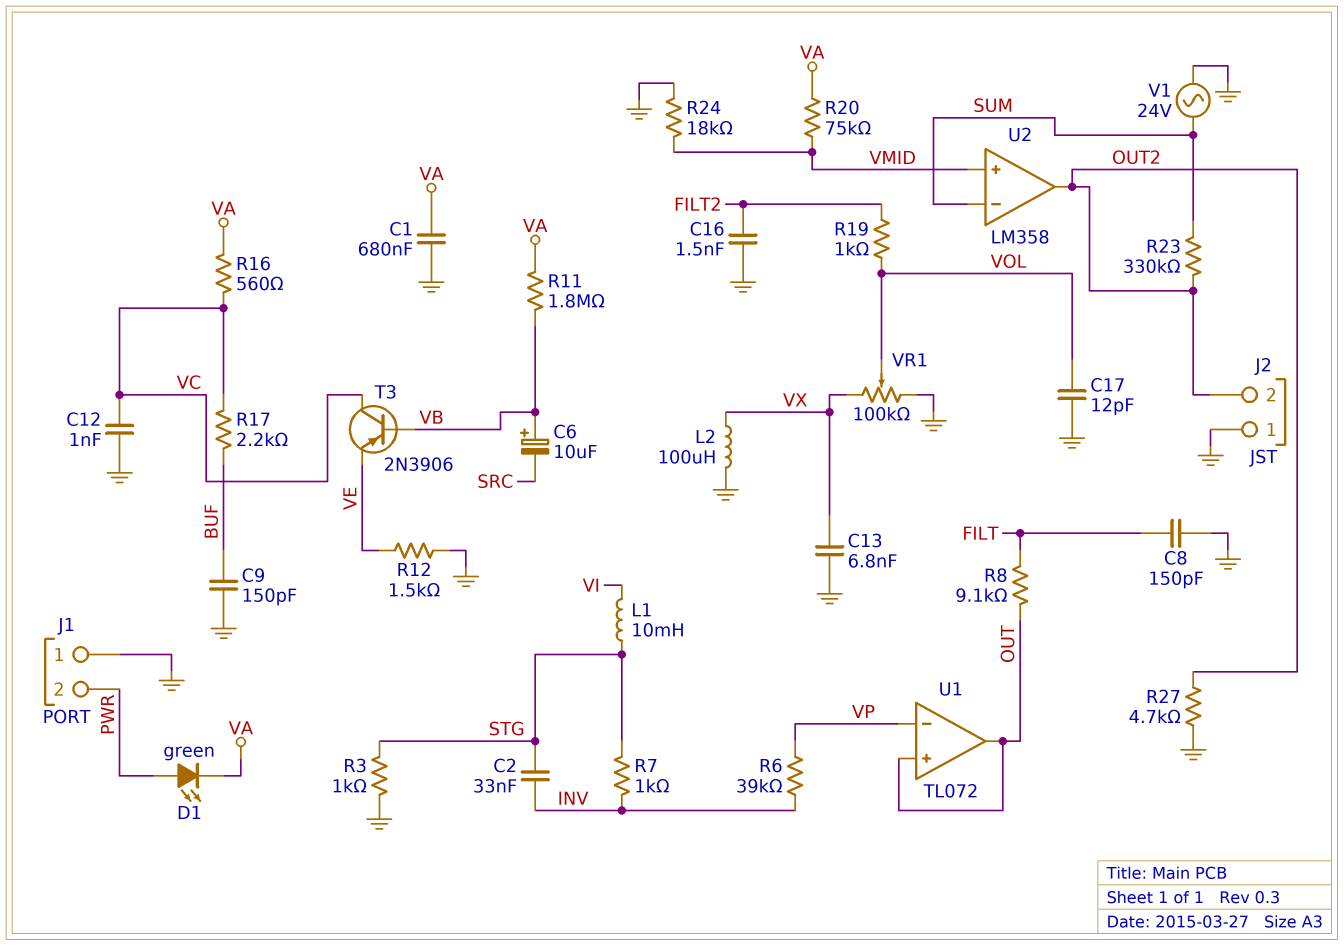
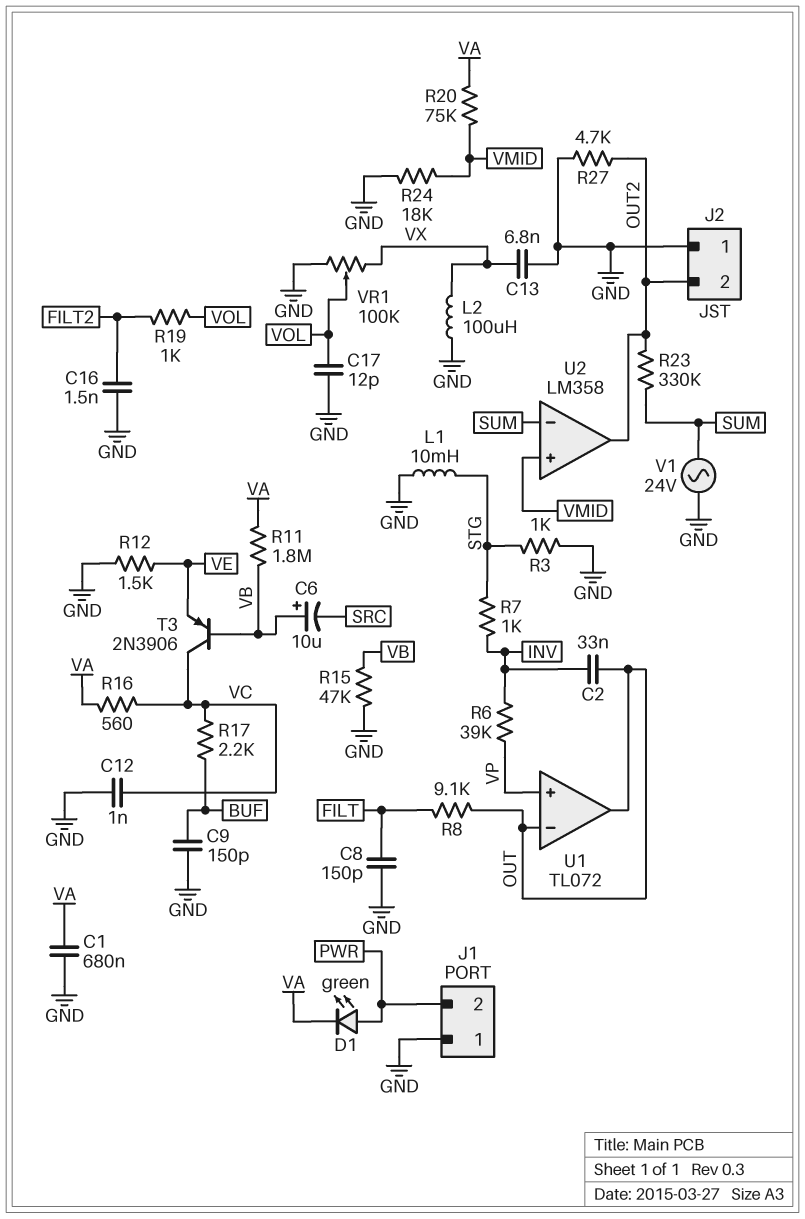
C2: 33nF (INV, STG) -> 33nF (INV, OUT)
L1: 10mH (STG, VI) -> 10mH (GND, STG)
R15: none -> 47k (GND, VB)
U1 pin in+: OUT -> VP
U1 pin in-: VP -> OUT

